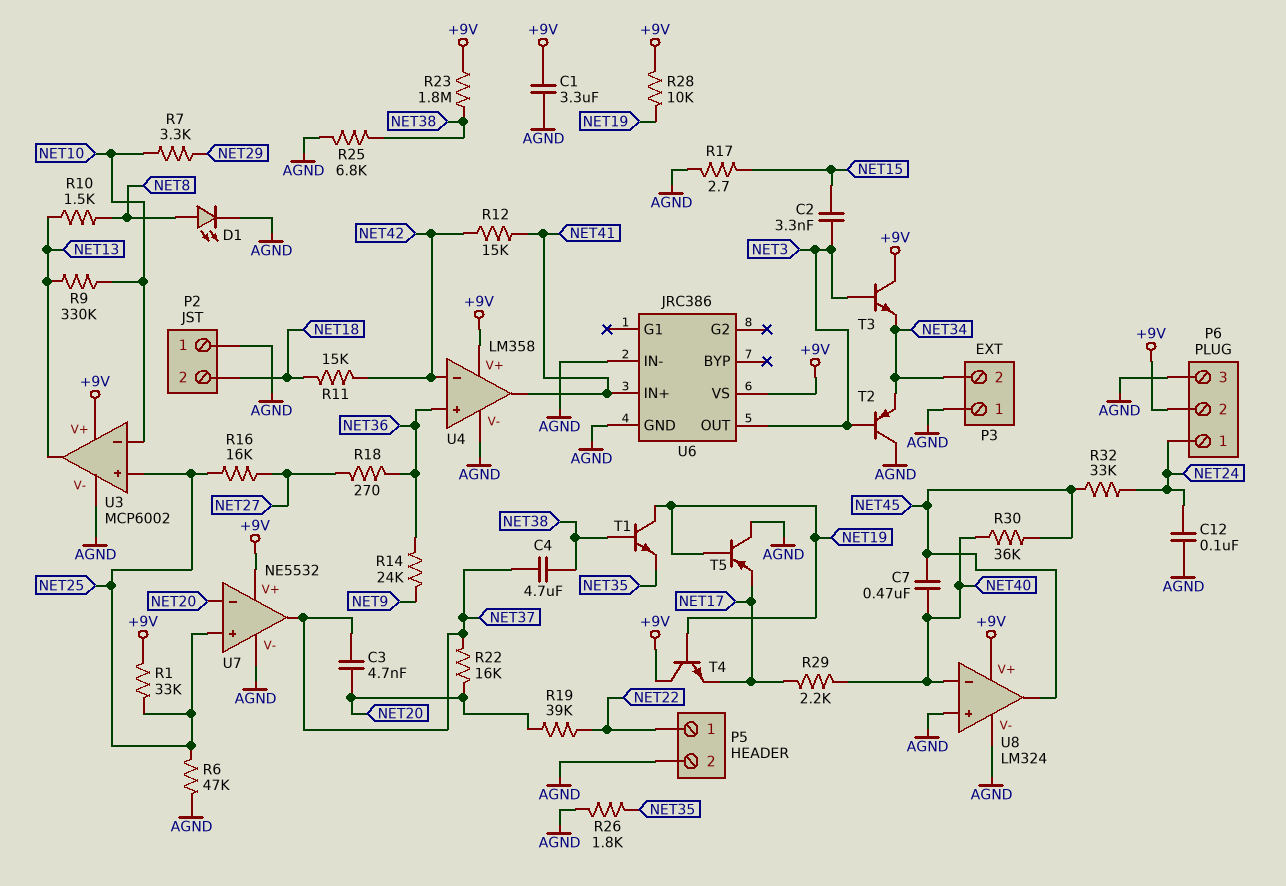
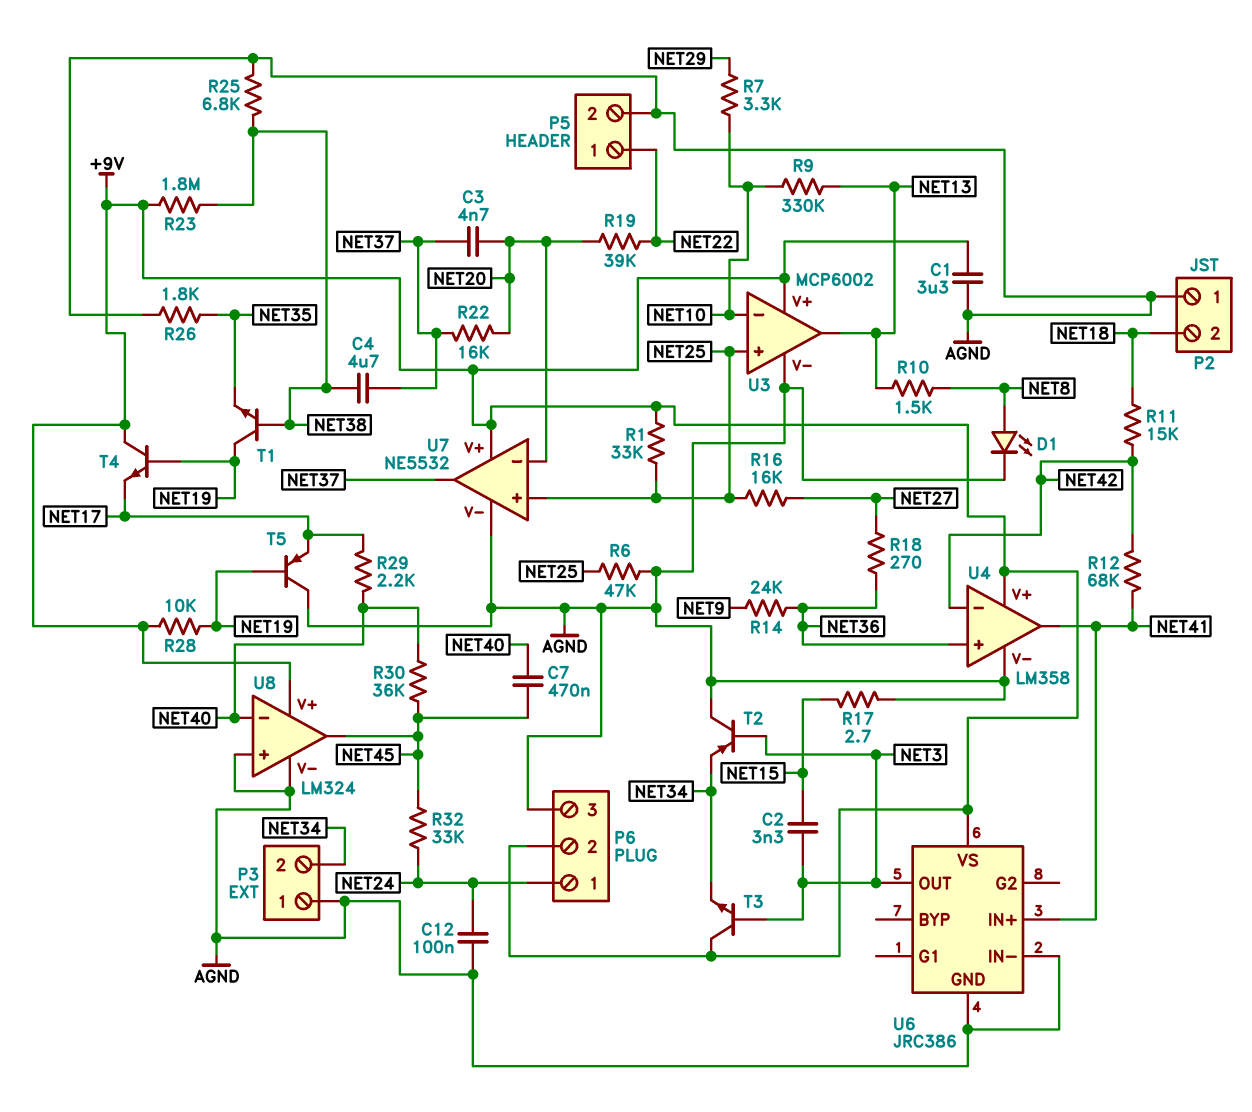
R12: 15k (NET41, NET42) -> 68k (NET41, NET42)

